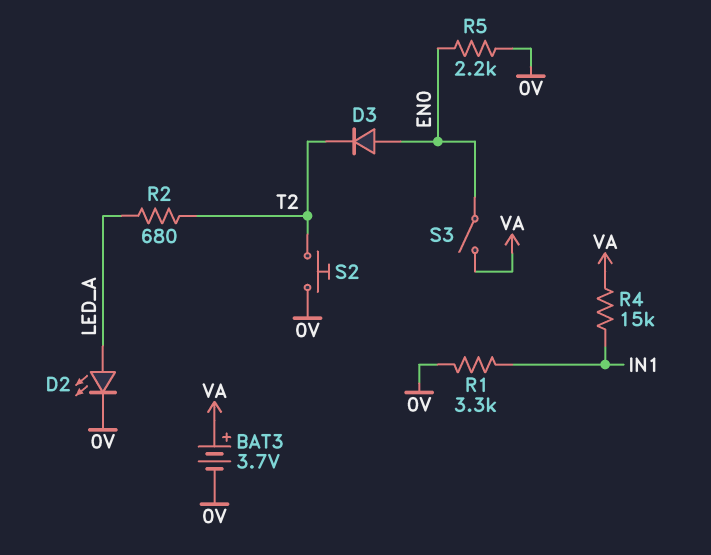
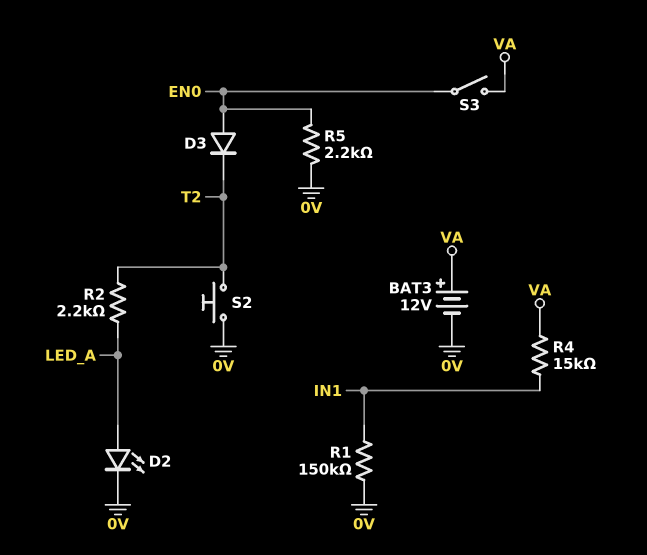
BAT3: 3.7V (plus VA, minus 0V) -> 12V (plus VA, minus 0V)
R1: 3.3k (0V, IN1) -> 150k (0V, IN1)
R2: 680 (LED_A, T2) -> 2.2k (LED_A, T2)

